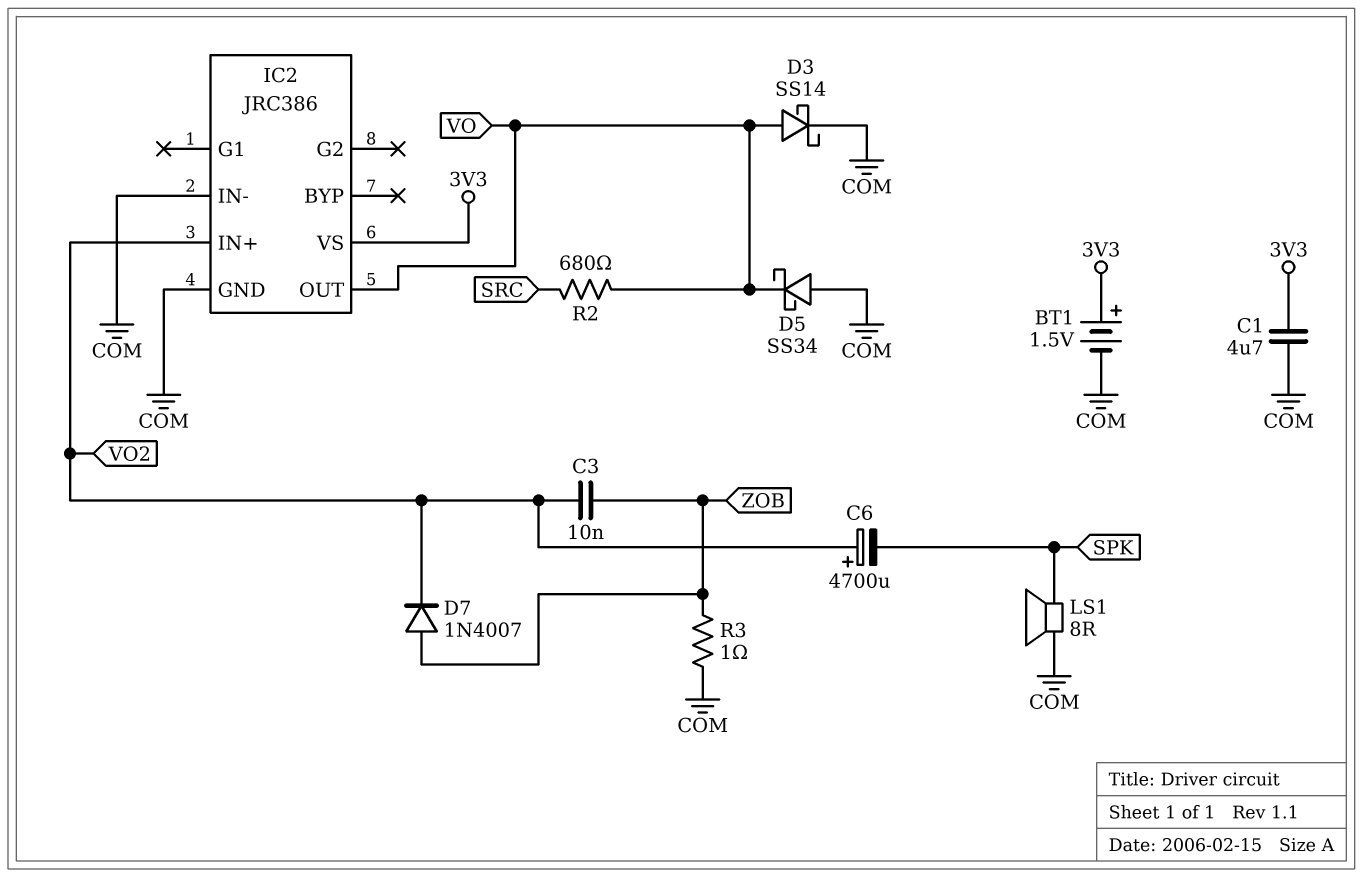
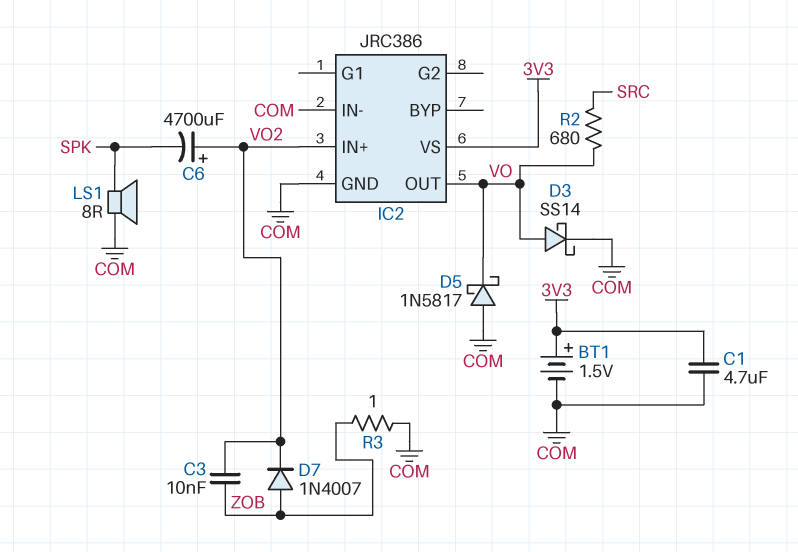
D5: schottky SS34 (A COM, K VO) -> schottky 1N5817 (A COM, K VO)

